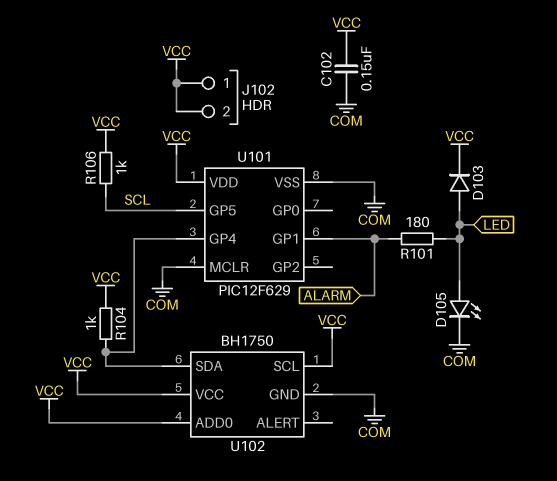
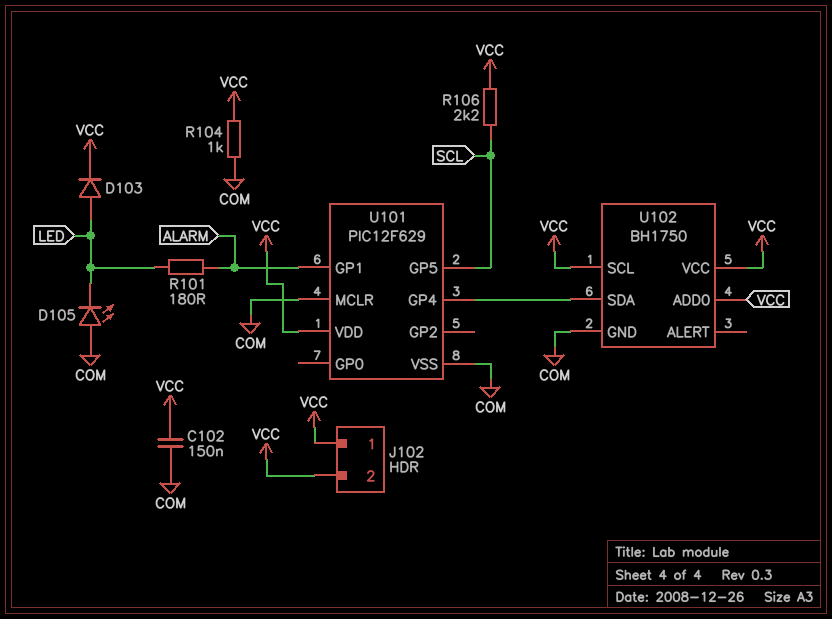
D105: LED (A LED, K COM) -> LED (A COM, K LED)
R104: 1k (U101/GP4, VCC) -> 1k (COM, VCC)
R106: 1k (SCL, VCC) -> 2.2k (SCL, VCC)

